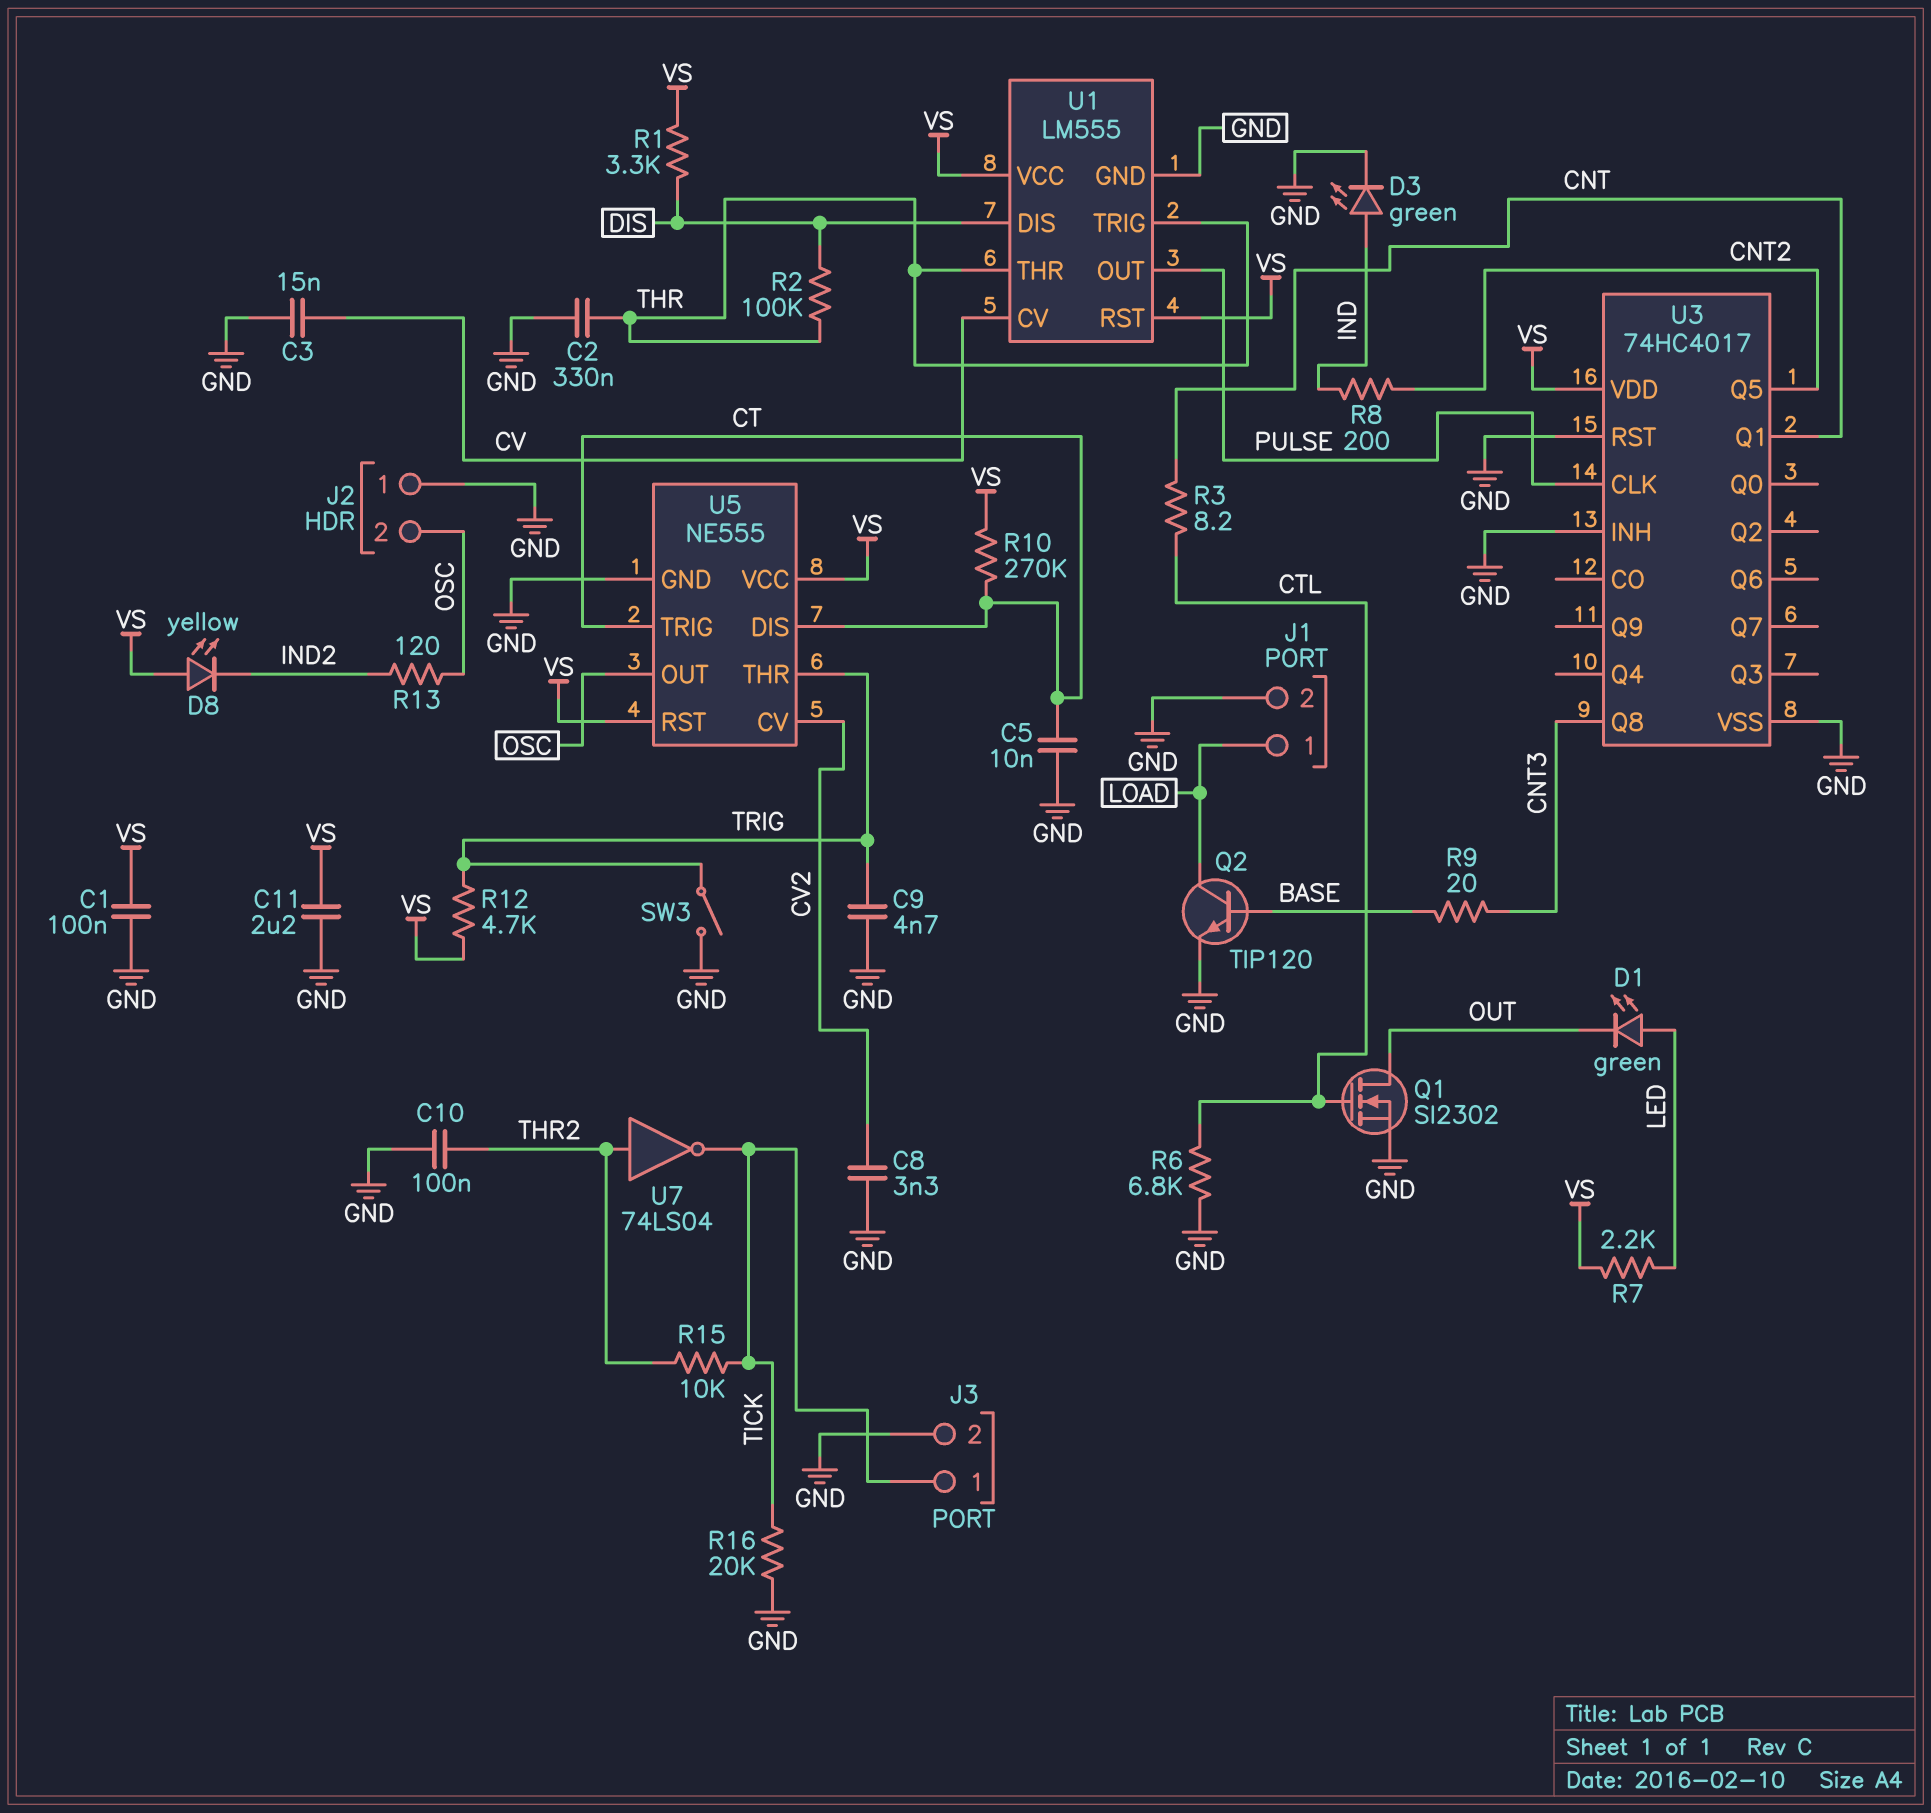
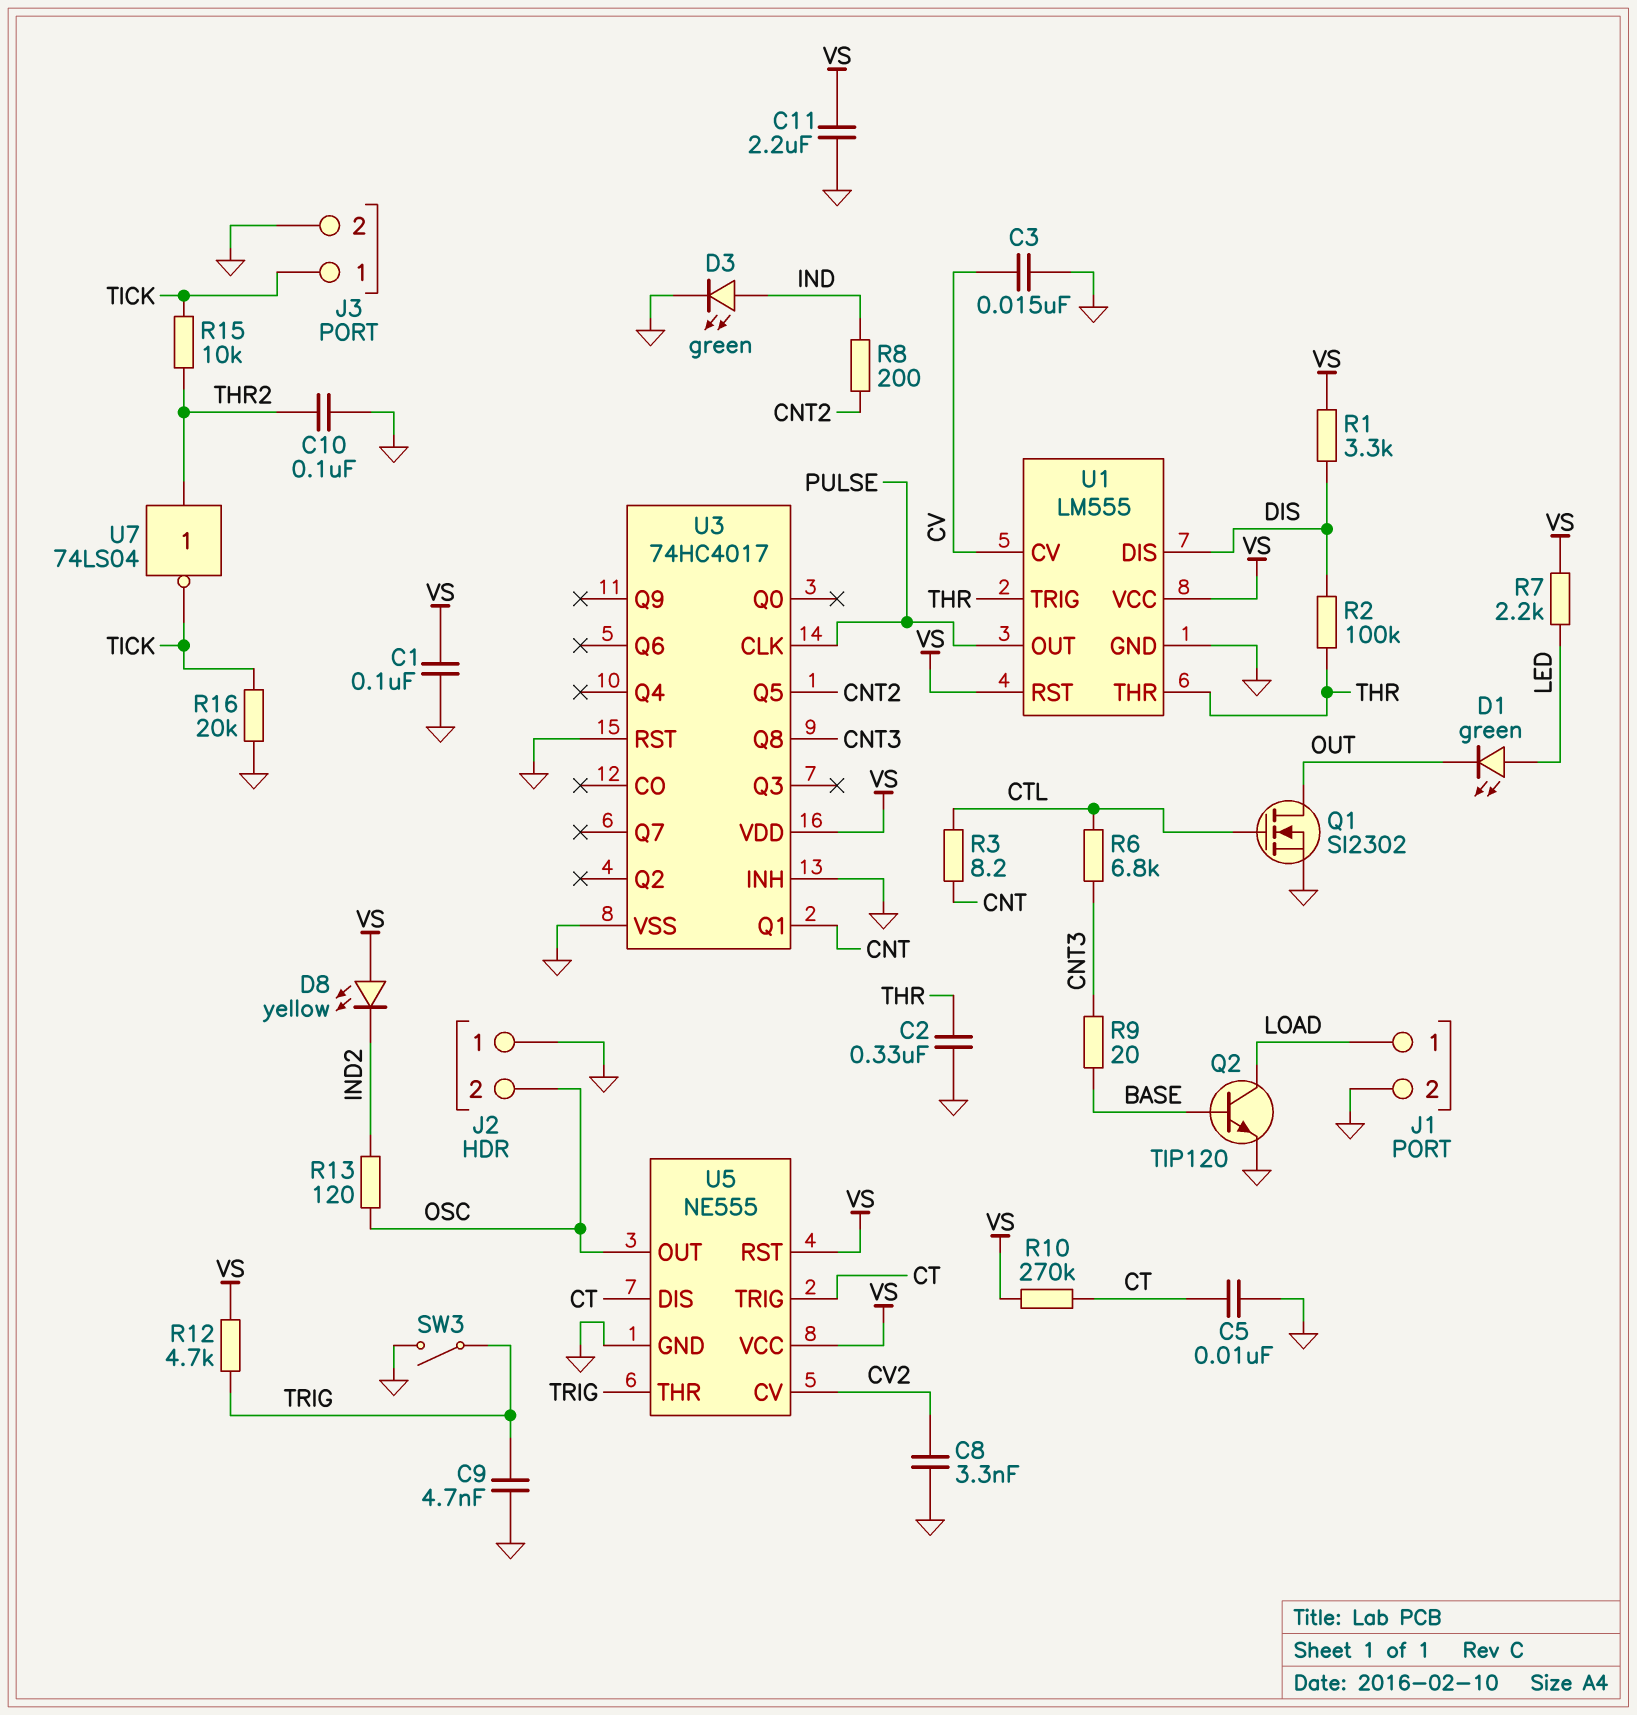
R6: 6.8k (CTL, GND) -> 6.8k (CNT3, CTL)

